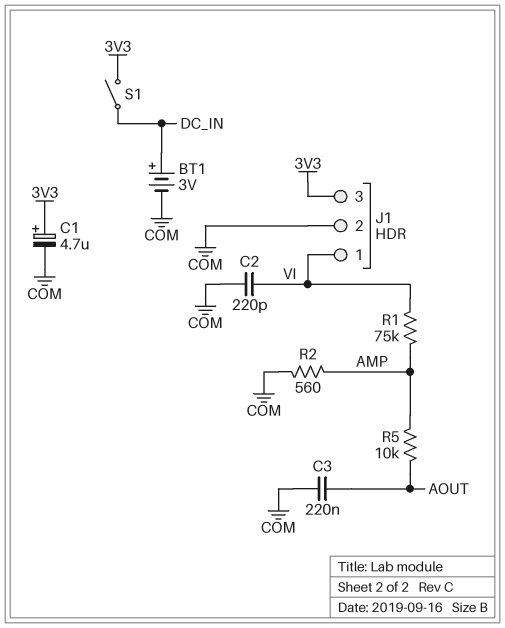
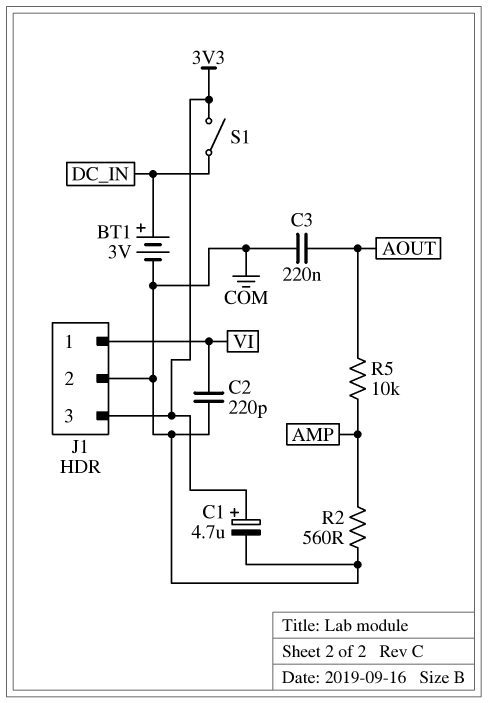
R1: 75k (AMP, VI) -> none

